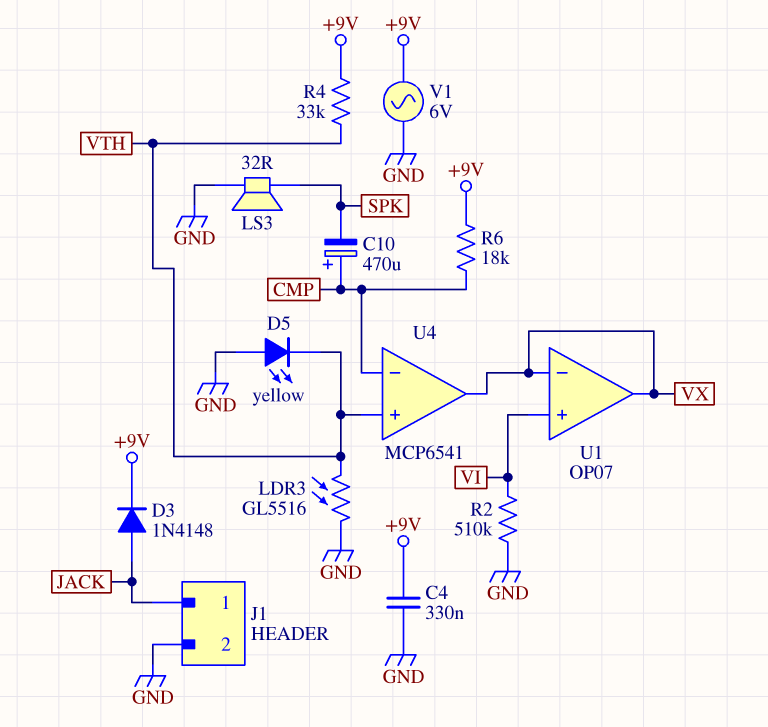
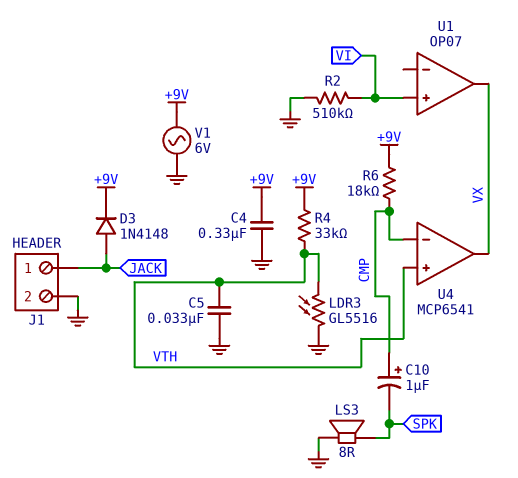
C5: none -> 33nF (GND, VTH)
C10: 470uF (plus CMP, minus SPK) -> 1uF (plus CMP, minus SPK)
D5: LED yellow (A GND, K VTH) -> none
LS3: speaker 32R (GND, SPK) -> speaker 8R (GND, SPK)
U1 pin in-: VX -> none

